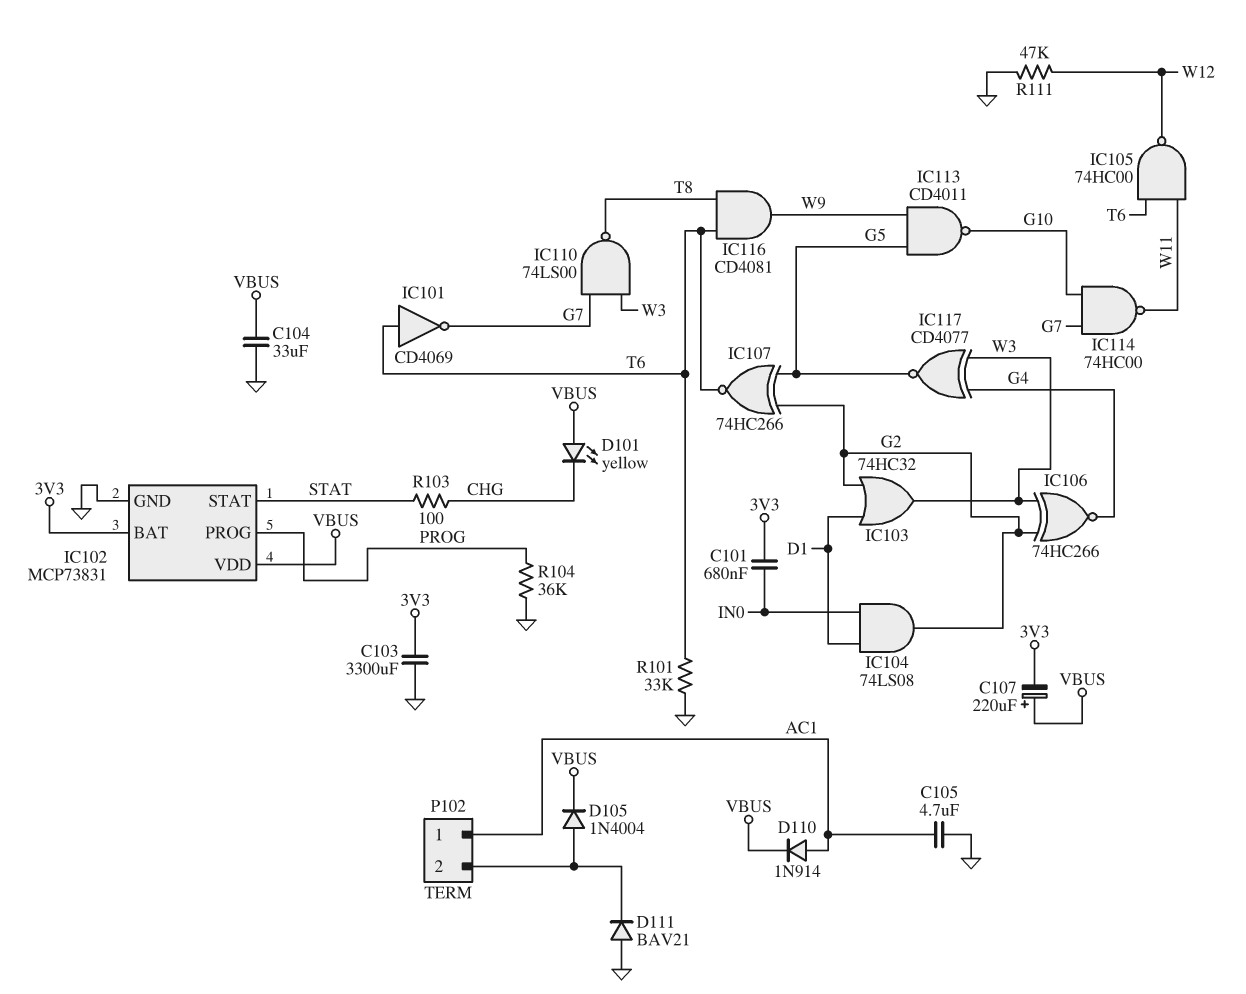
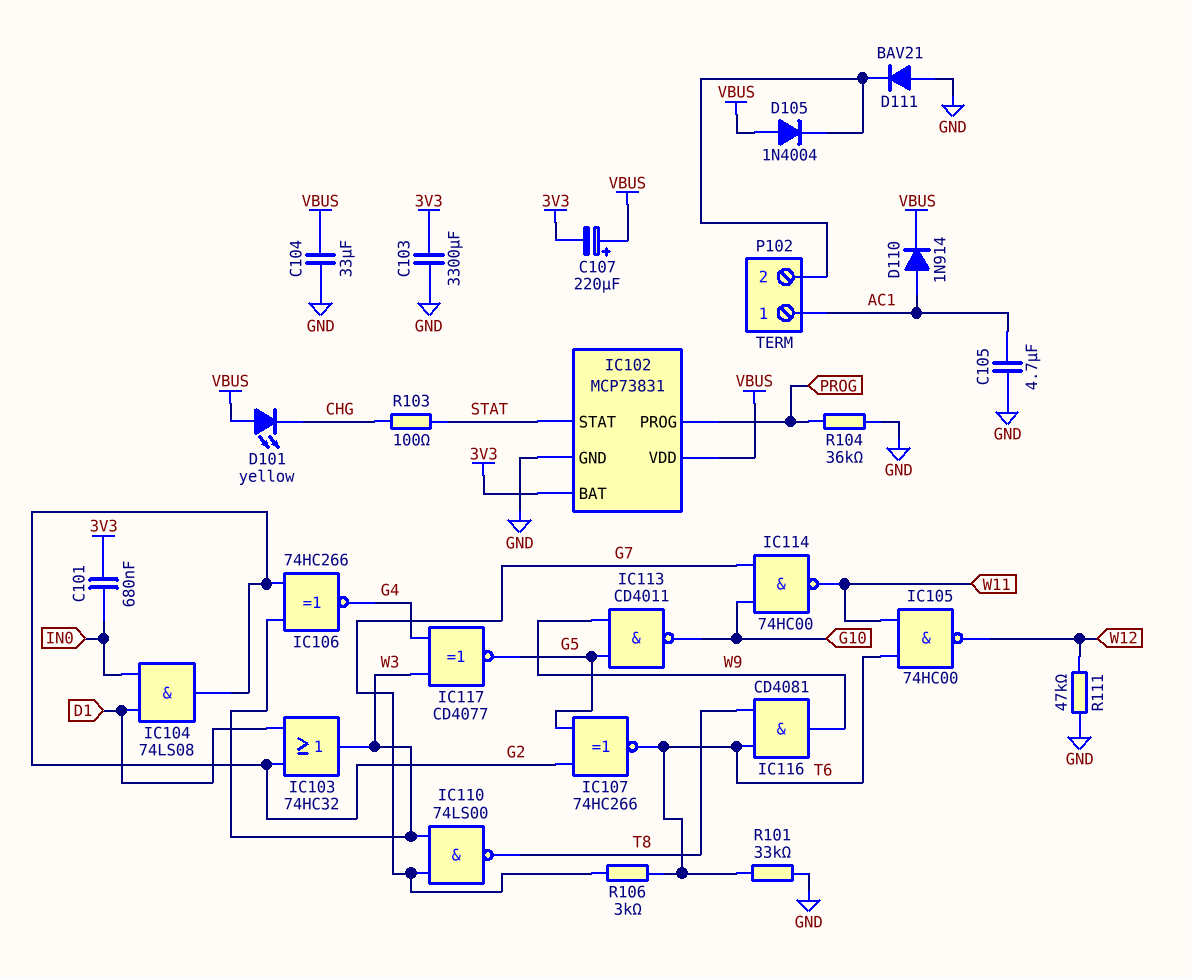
D105: diode 1N4004 (A P102/2, K VBUS) -> diode 1N4004 (A VBUS, K P102/2)
IC101: NOT CD4069 (in T6, out G7) -> none
R106: none -> 3k (G7, T6)

